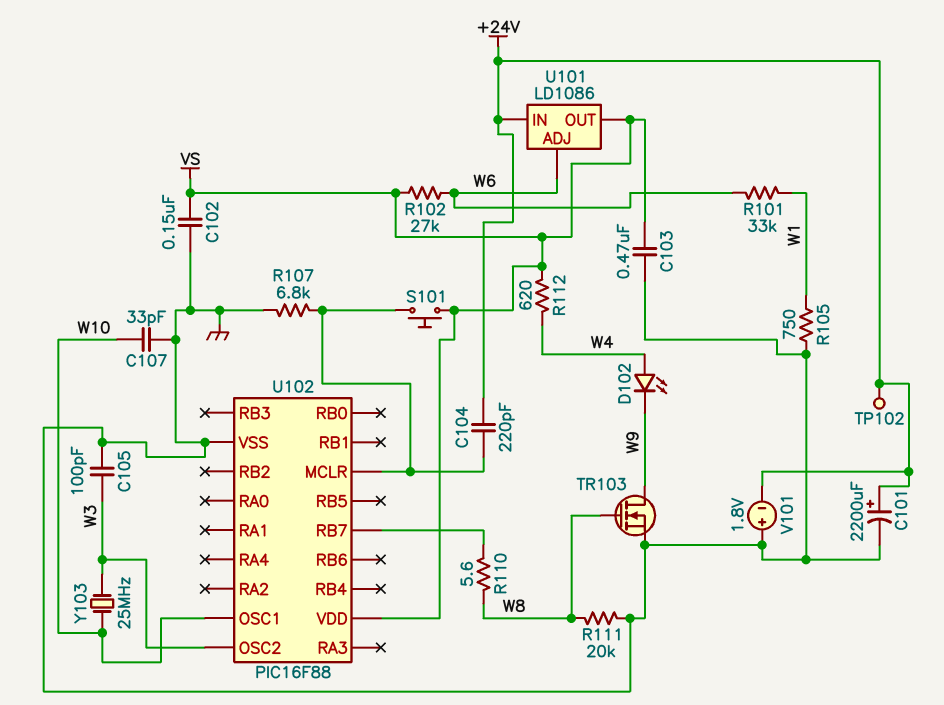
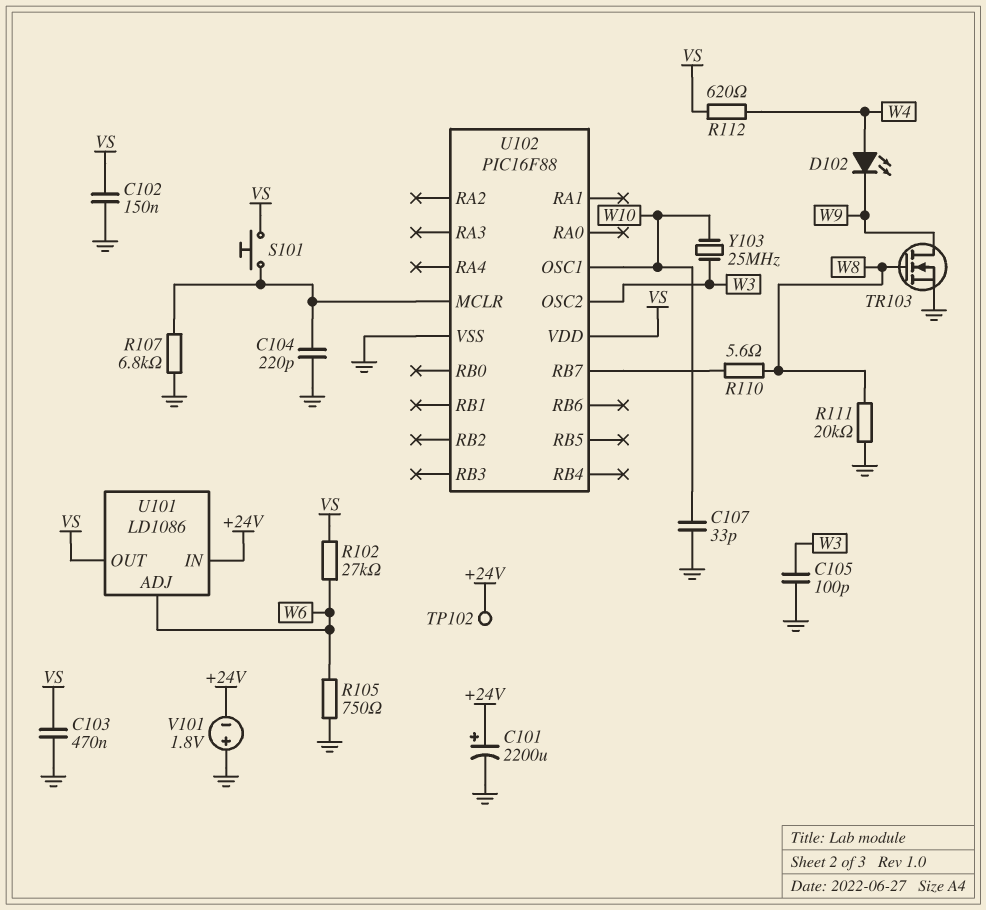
C104: 220pF (+24V, U102/MCLR) -> 220pF (GND, U102/MCLR)
R101: 33k (W1, W6) -> none
R105: 750 (GND, W1) -> 750 (GND, W6)

